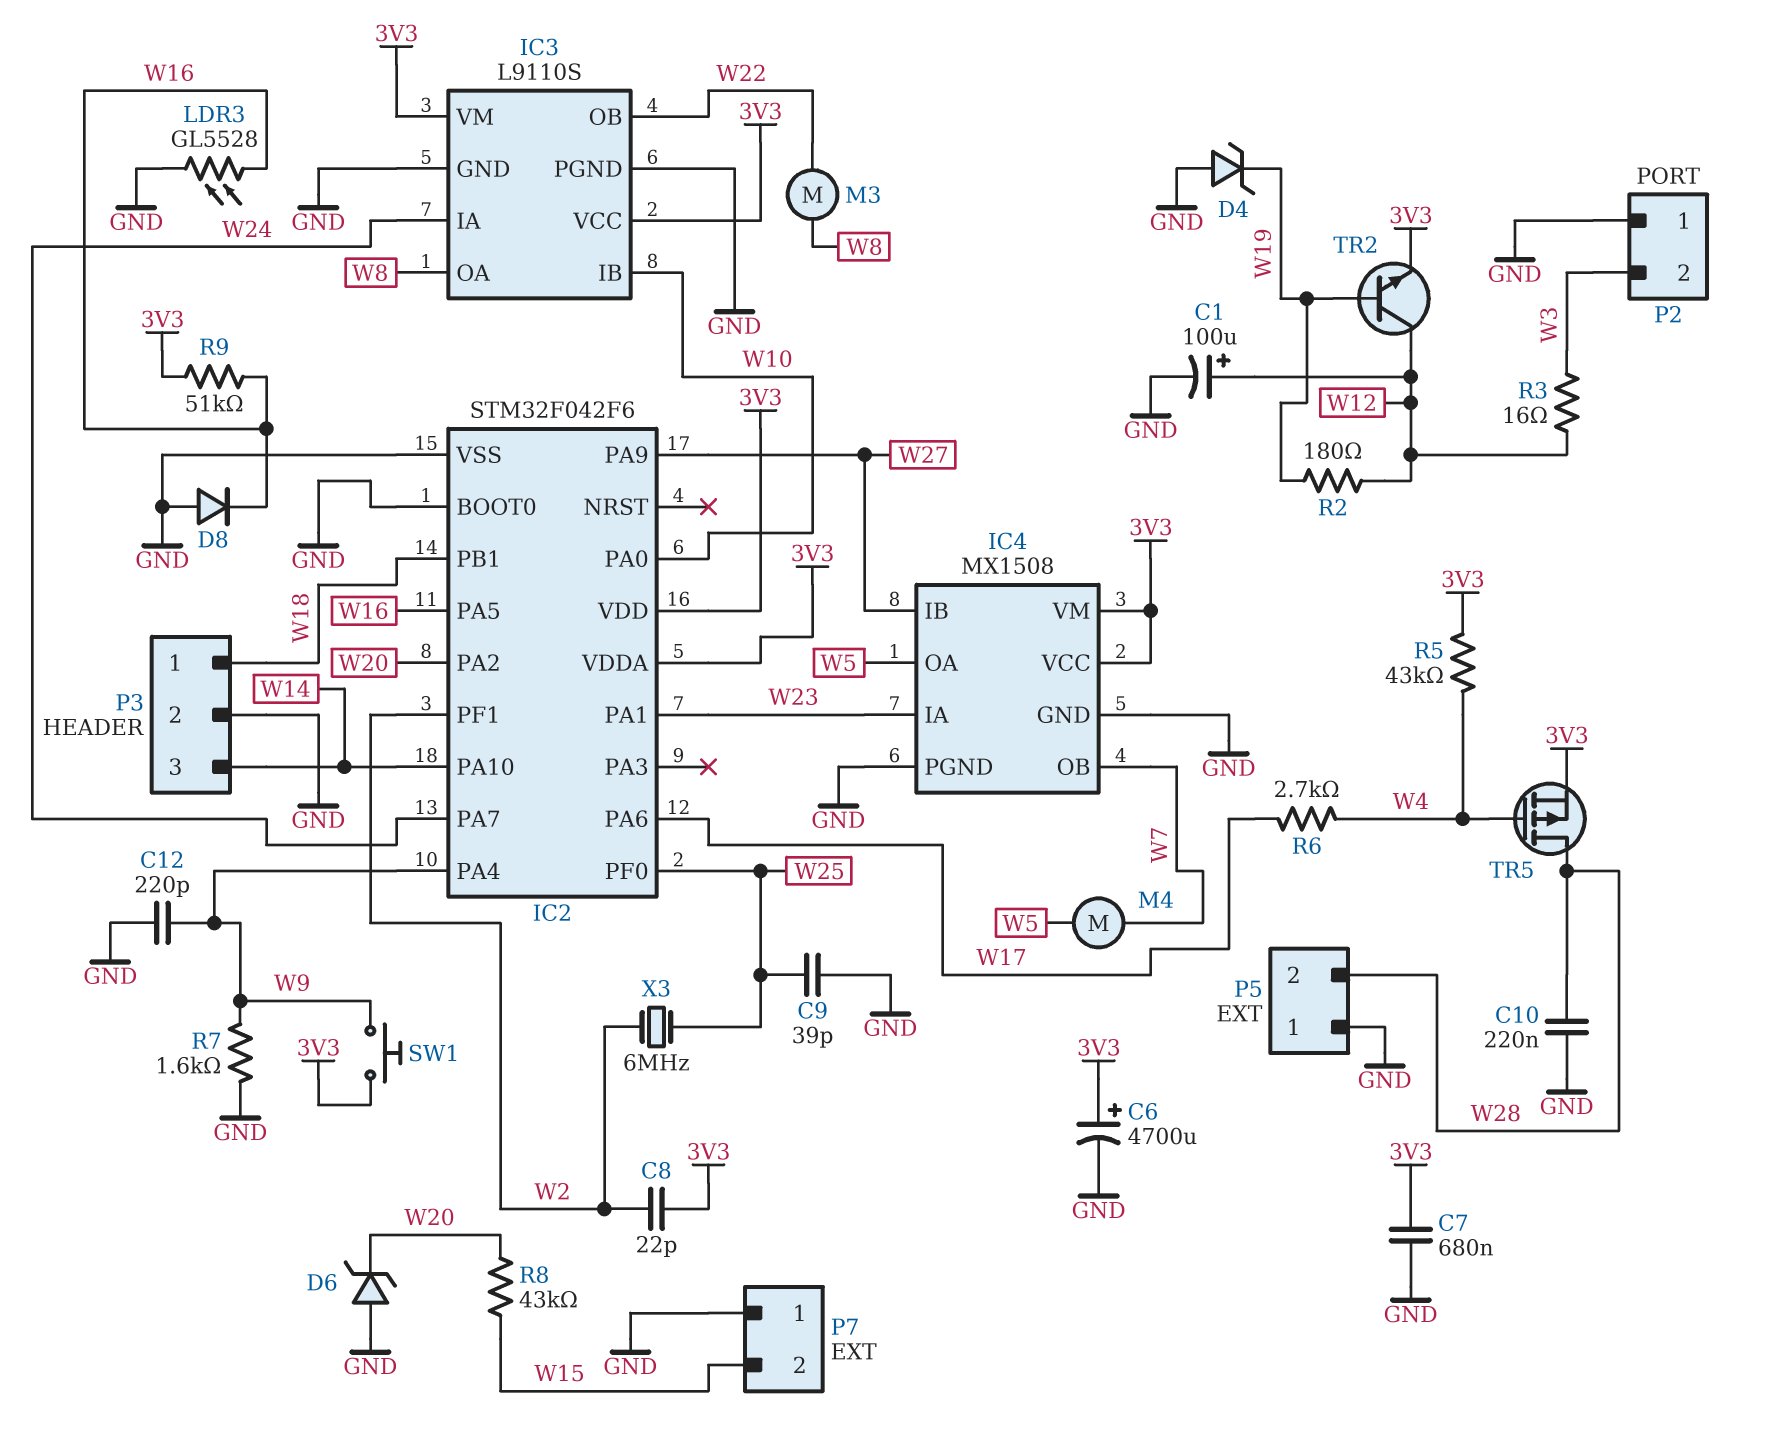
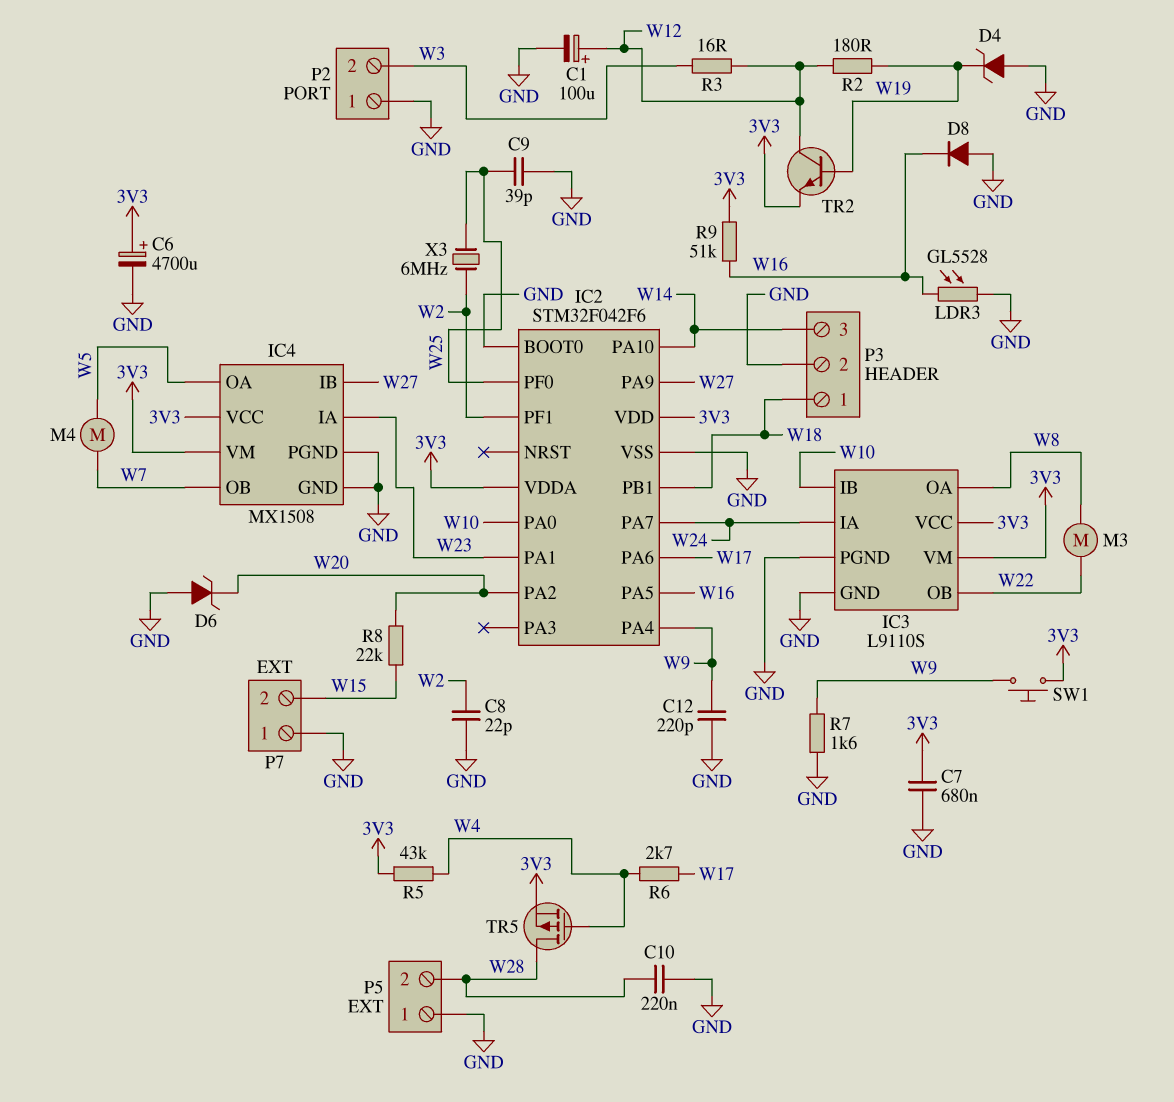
C8: 22pF (3V3, W2) -> 22pF (GND, W2)
R8: 43k (W15, W20) -> 22k (W15, W20)

